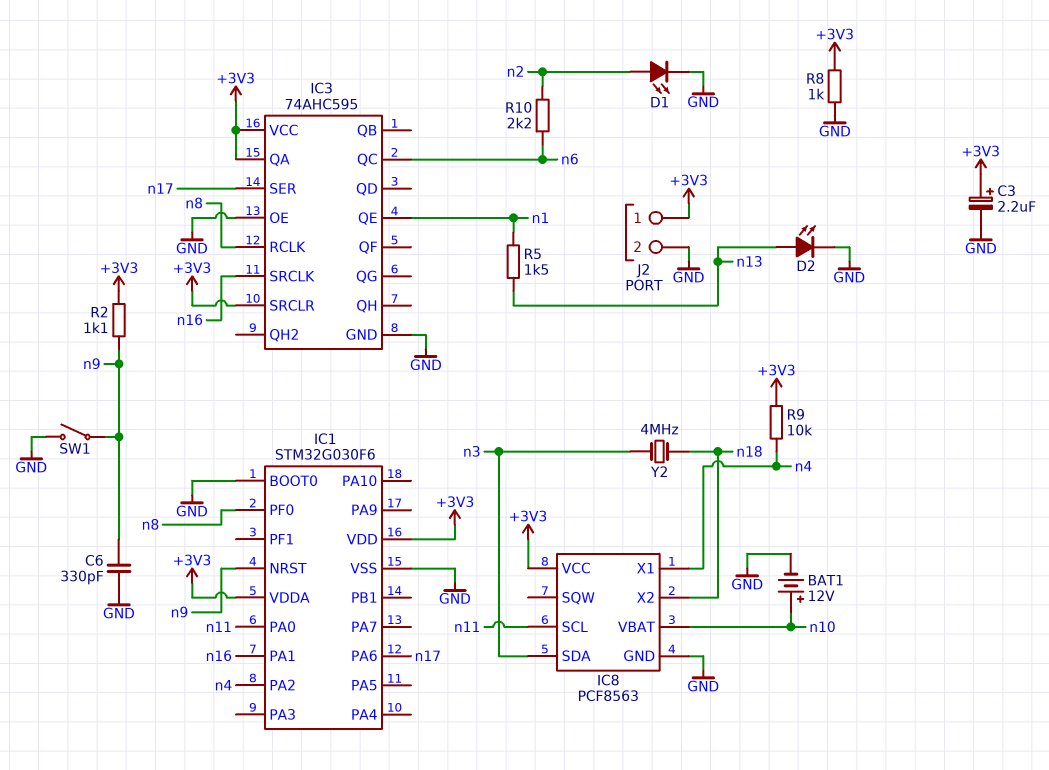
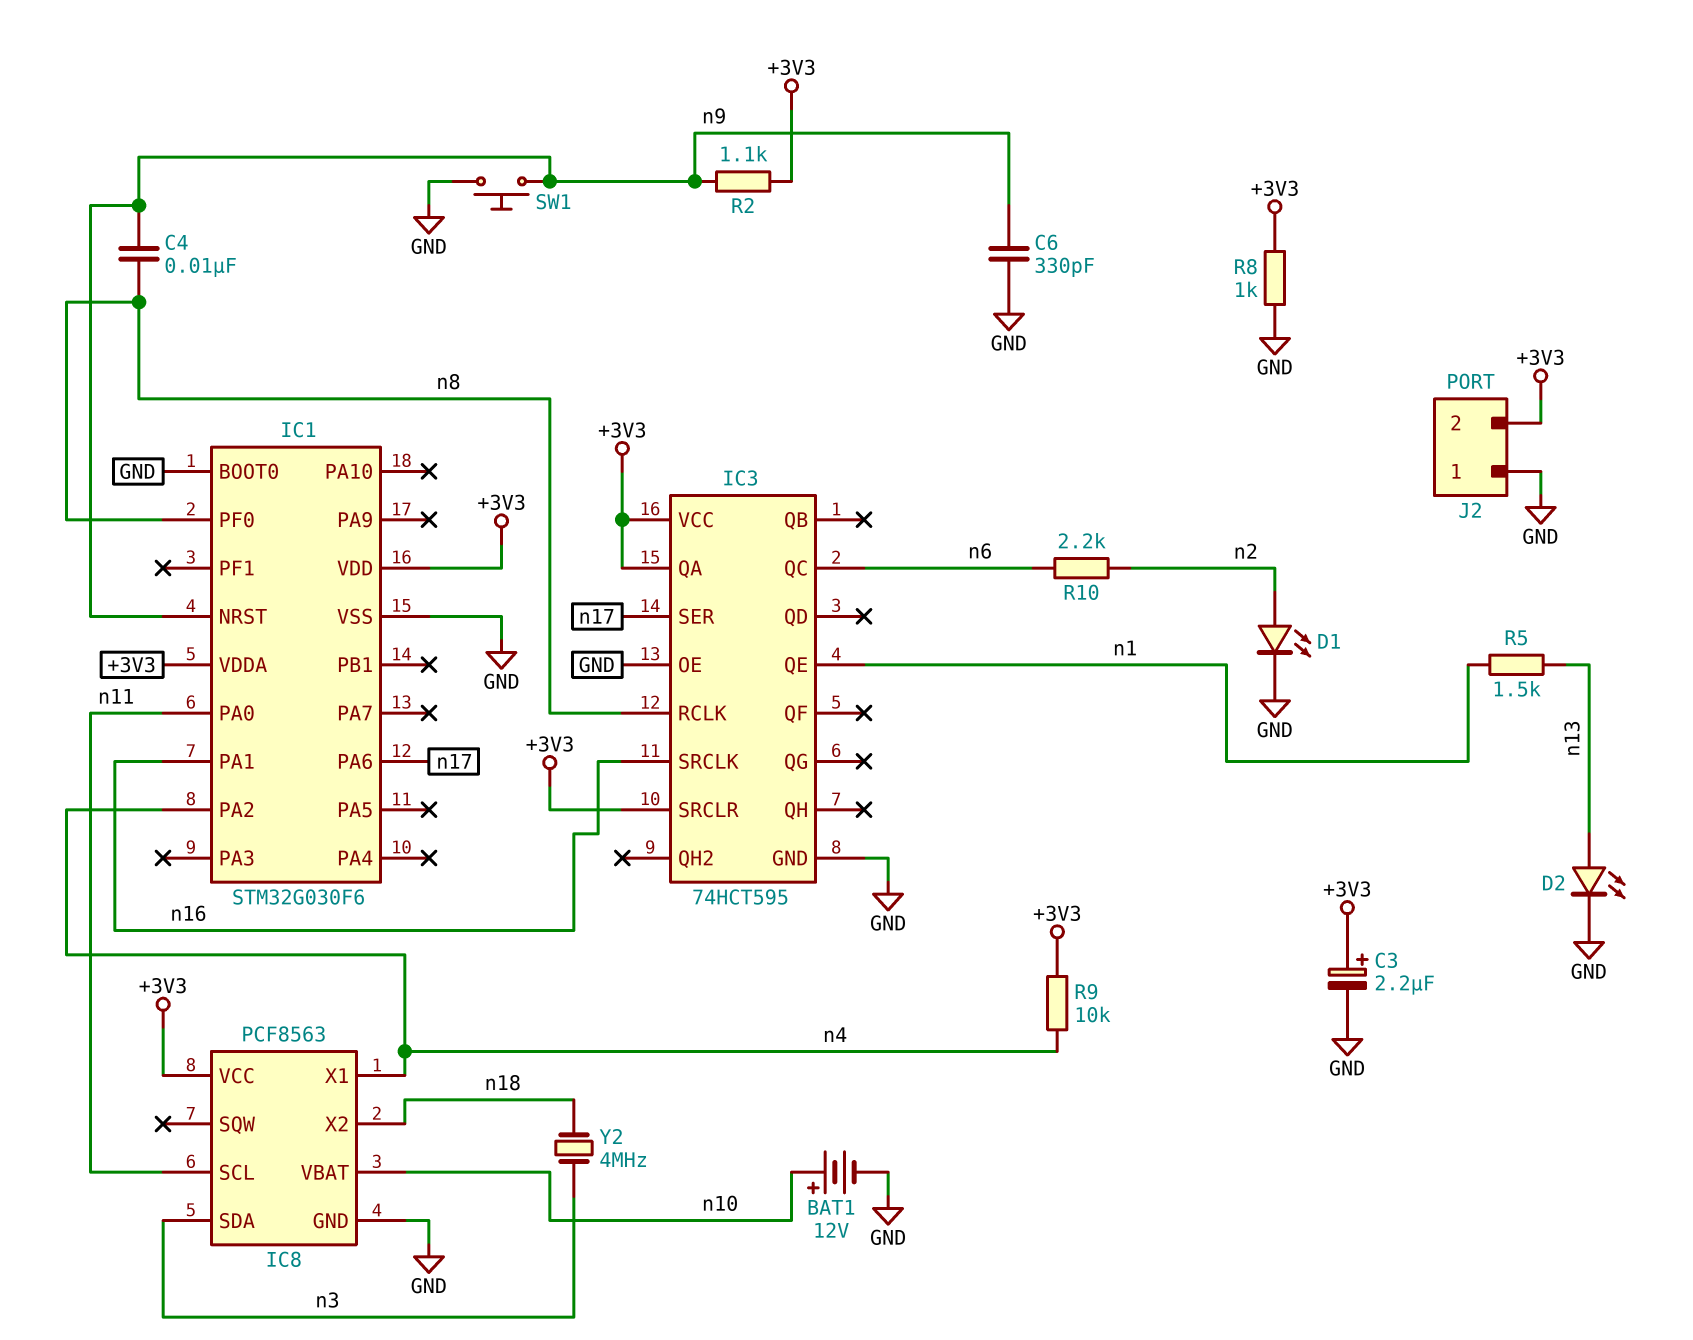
C4: none -> 10nF (n8, n9)
IC3: 74AHC595 -> 74HCT595
J2 pin 1: +3V3 -> GND
J2 pin 2: GND -> +3V3
SW1: switch (GND, n9) -> button (GND, n9)

